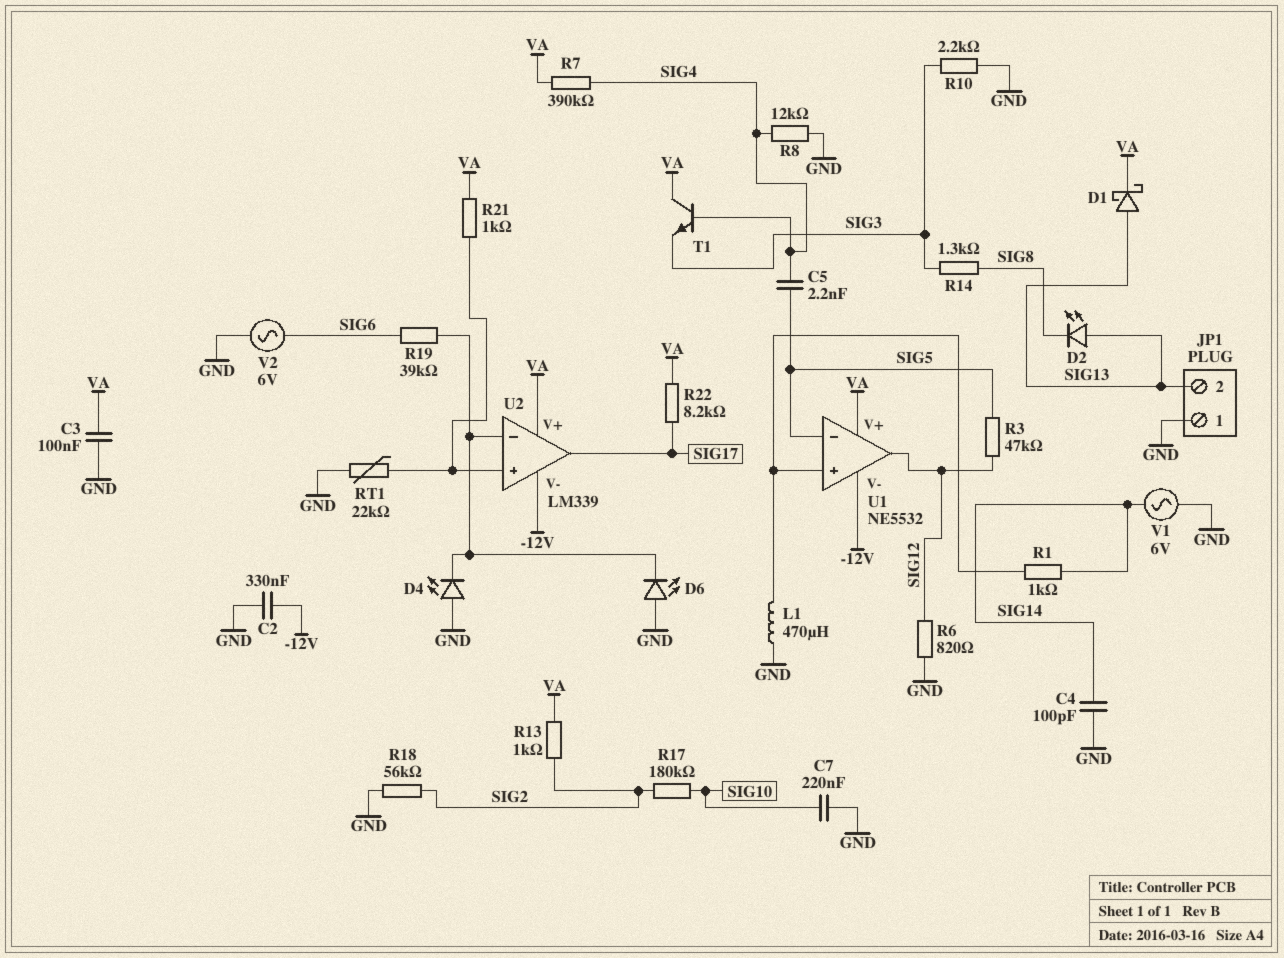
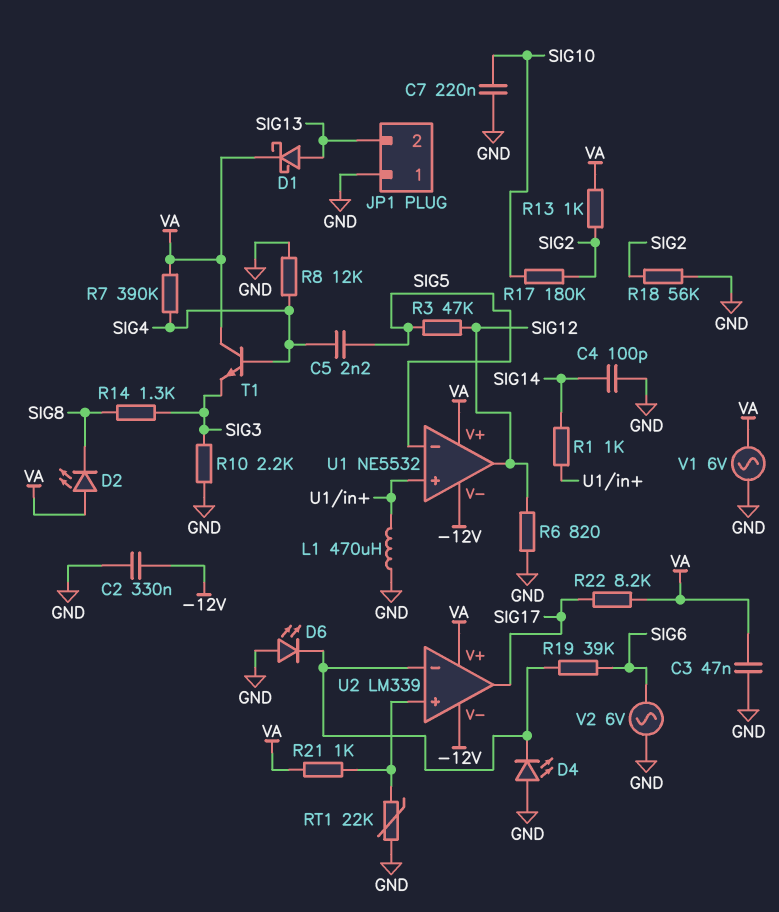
C3: 100nF (GND, VA) -> 47nF (GND, VA)
D2: LED (A SIG13, K SIG8) -> LED (A VA, K SIG8)
V1: AC 6V (GND, SIG14) -> AC 6V (GND, VA)

